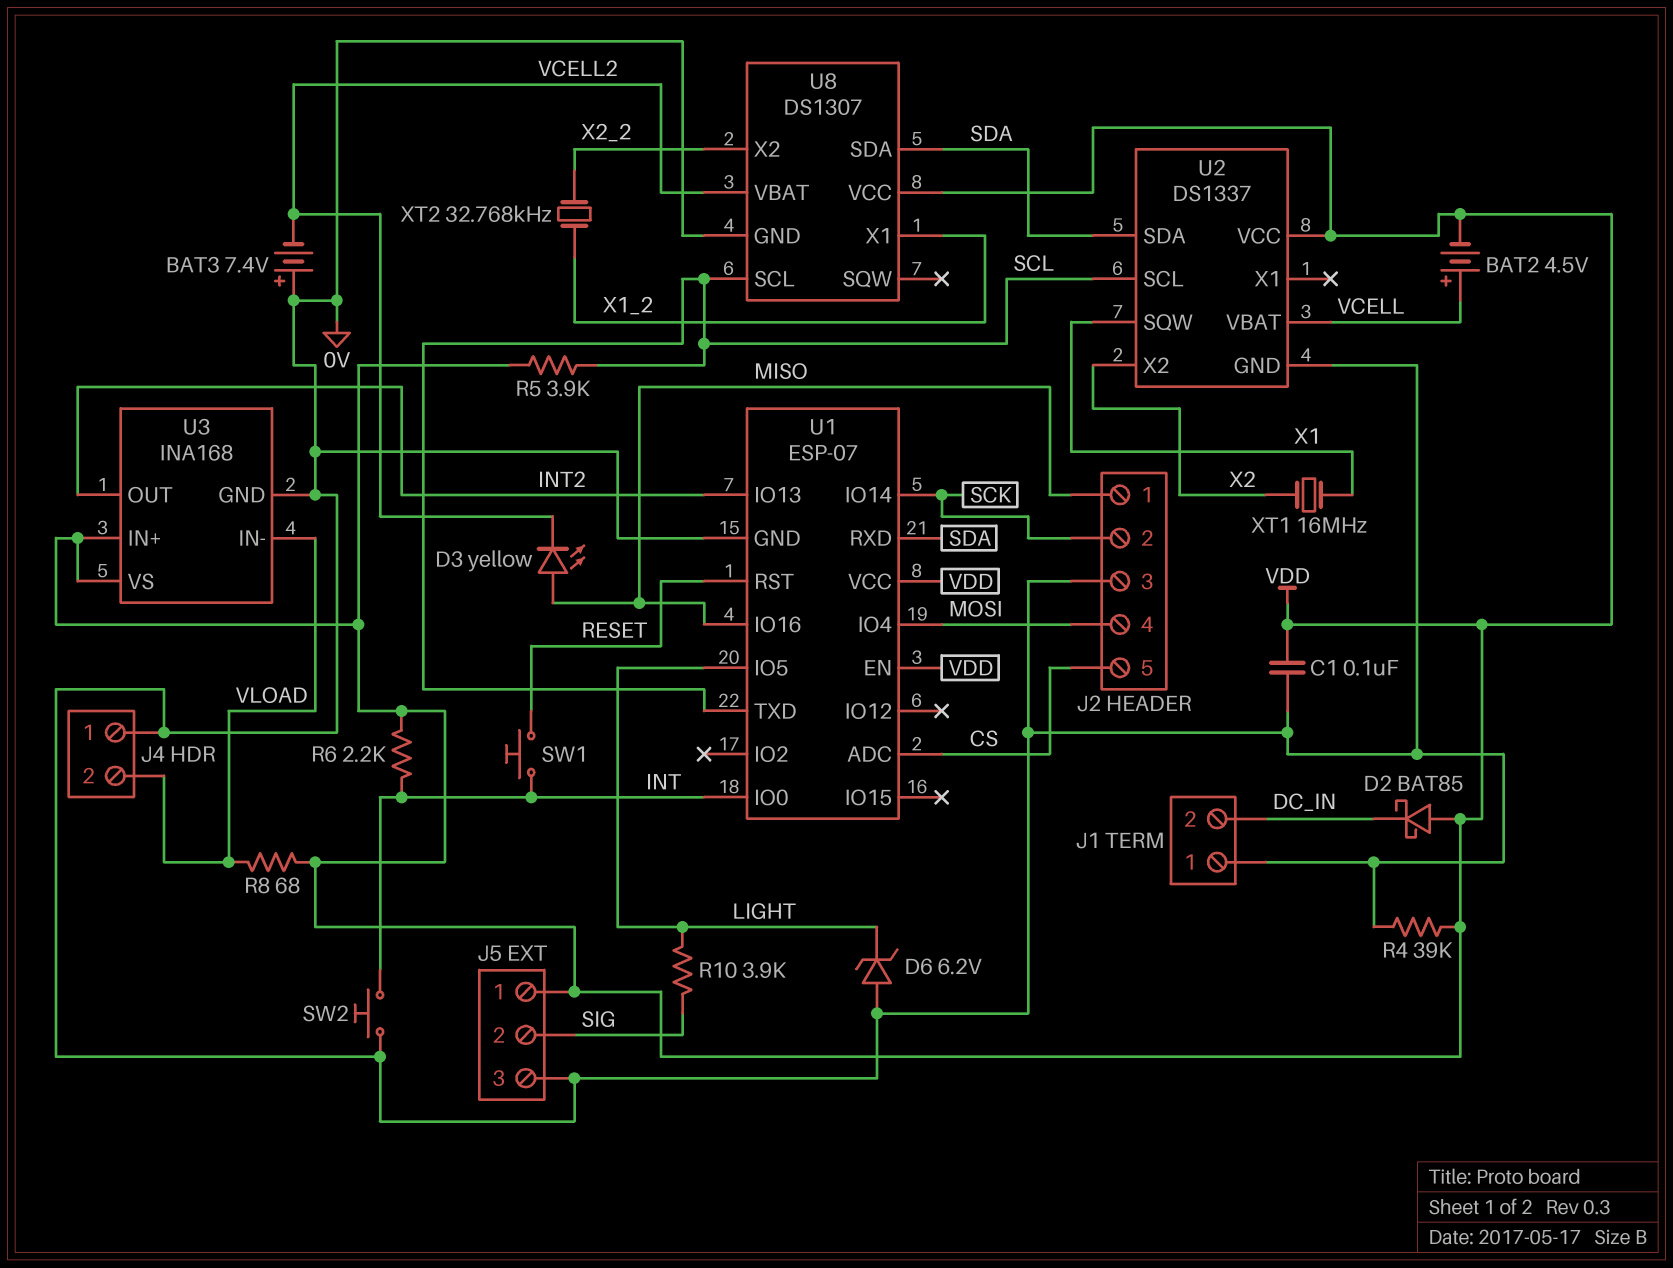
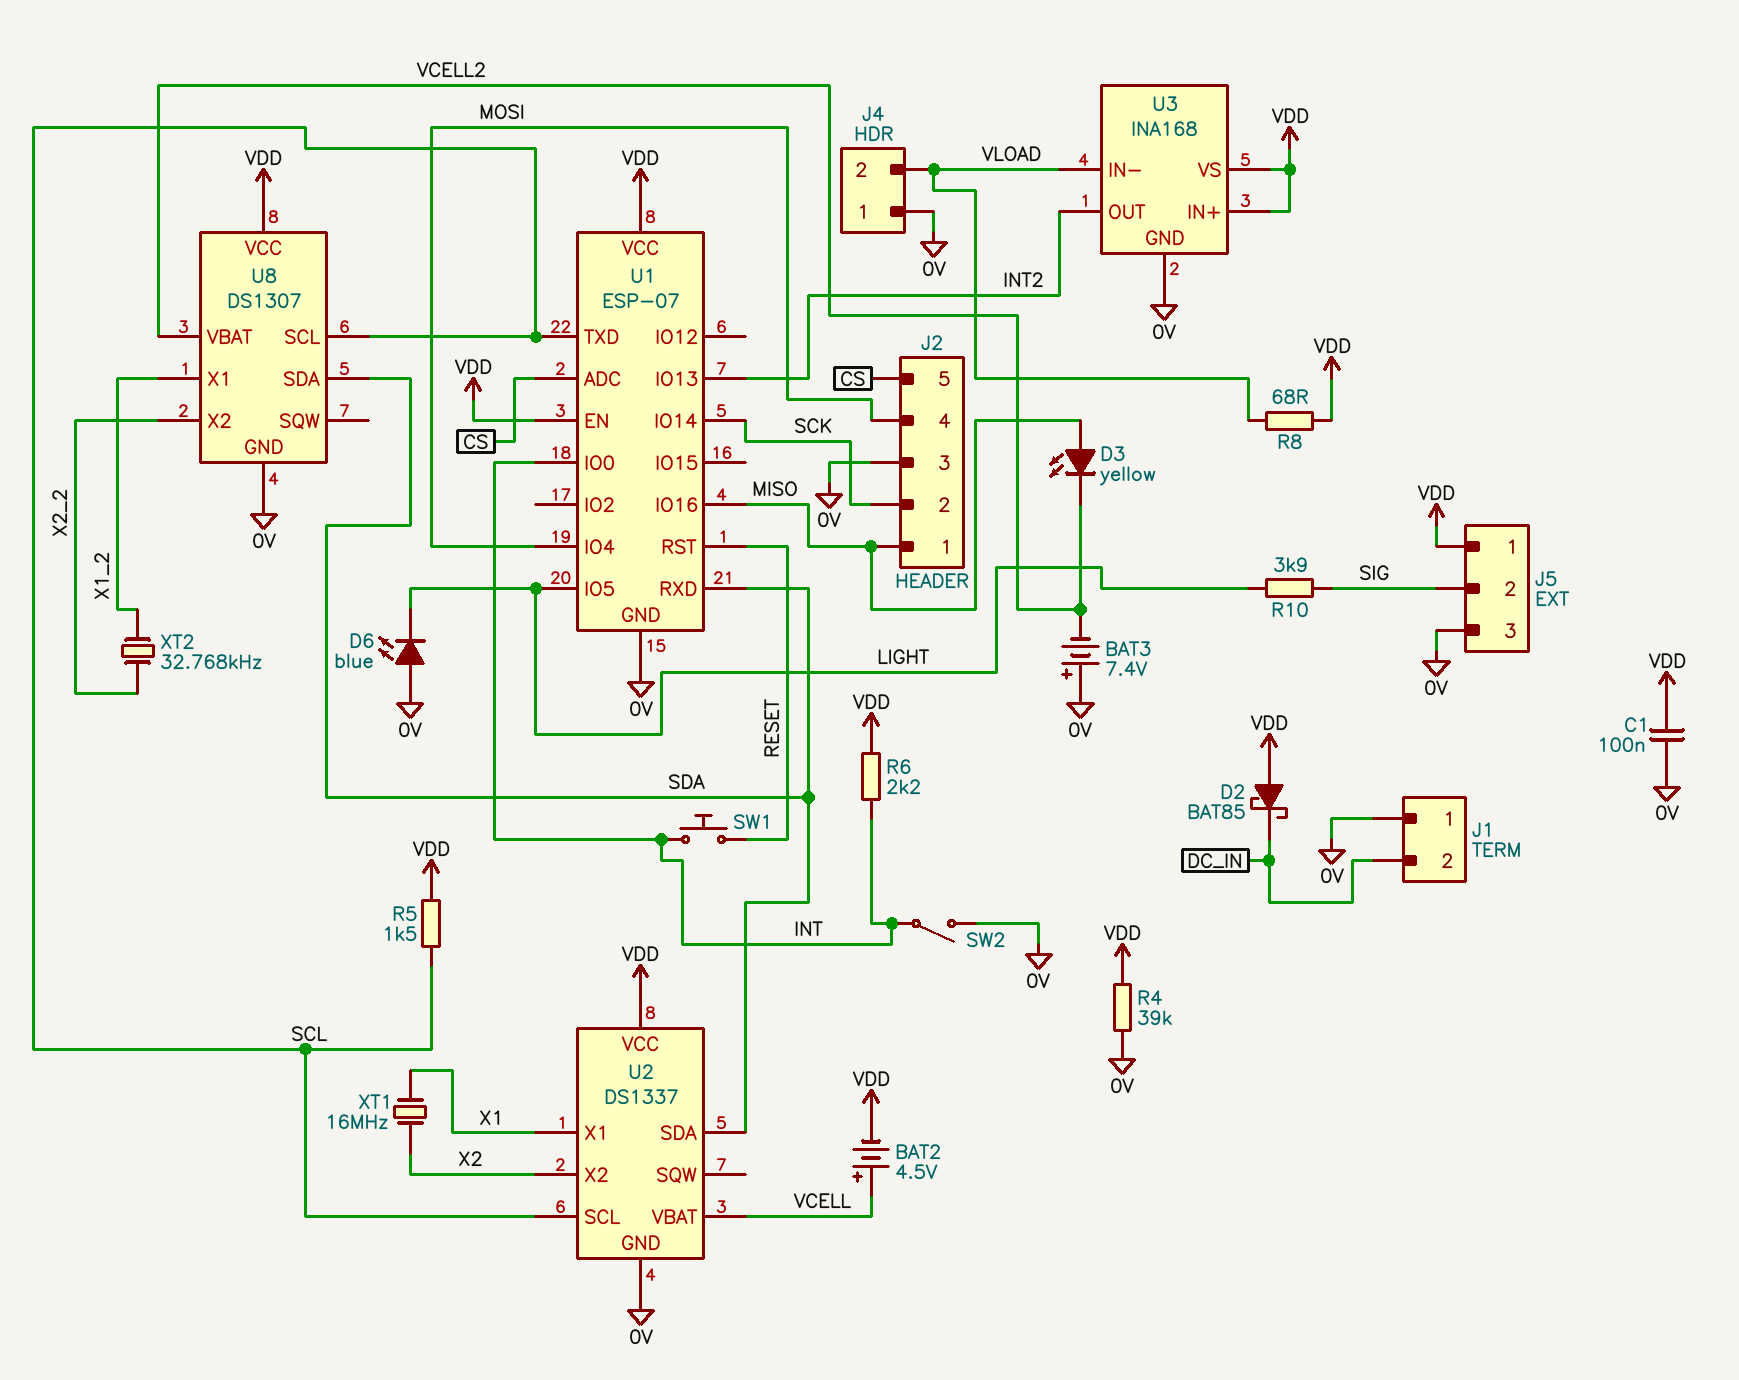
D6: zener 6.2V (A 0V, K LIGHT) -> LED blue (A 0V, K LIGHT)
R5: 3.9k (SCL, VDD) -> 1.5k (SCL, VDD)
SW2: button (0V, INT) -> switch (0V, INT)
U2 pin SQW: X1 -> none
U2 pin X1: none -> X1

